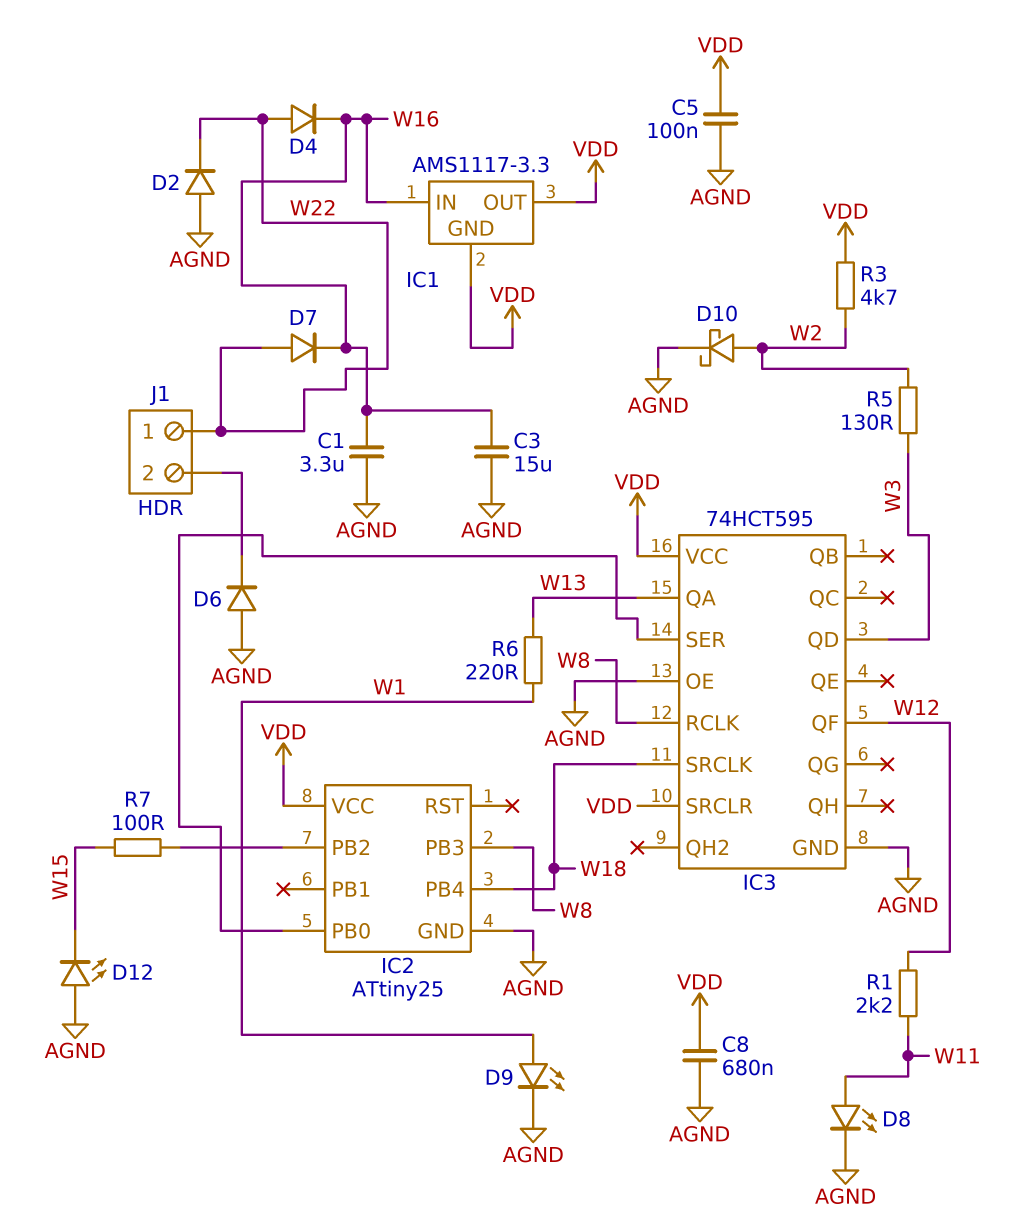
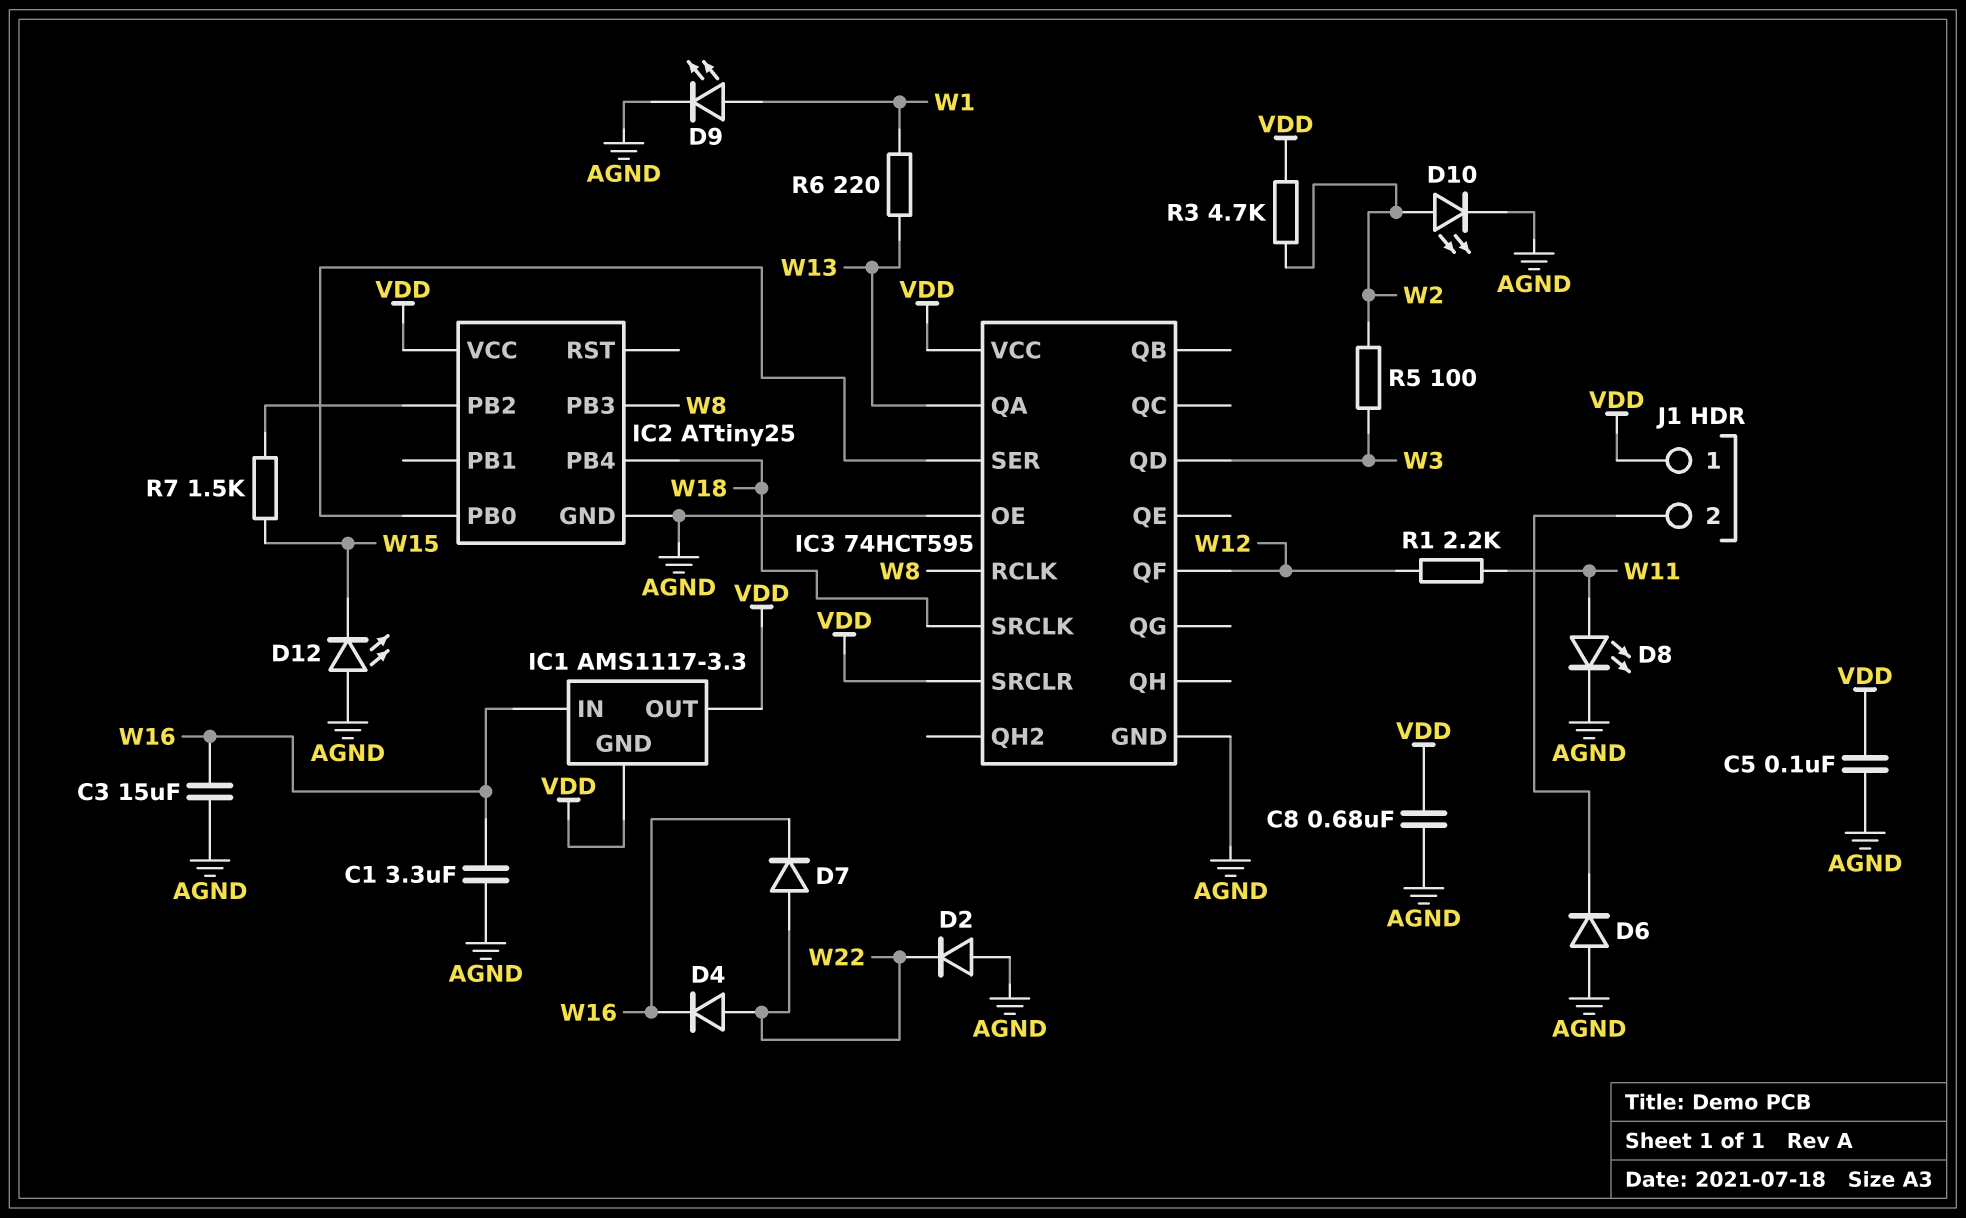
D10: schottky (A W2, K AGND) -> LED (A W2, K AGND)
J1 pin 1: W22 -> VDD
R5: 130 (W2, W3) -> 100 (W2, W3)
R7: 100 (IC2/PB2, W15) -> 1.5k (IC2/PB2, W15)

